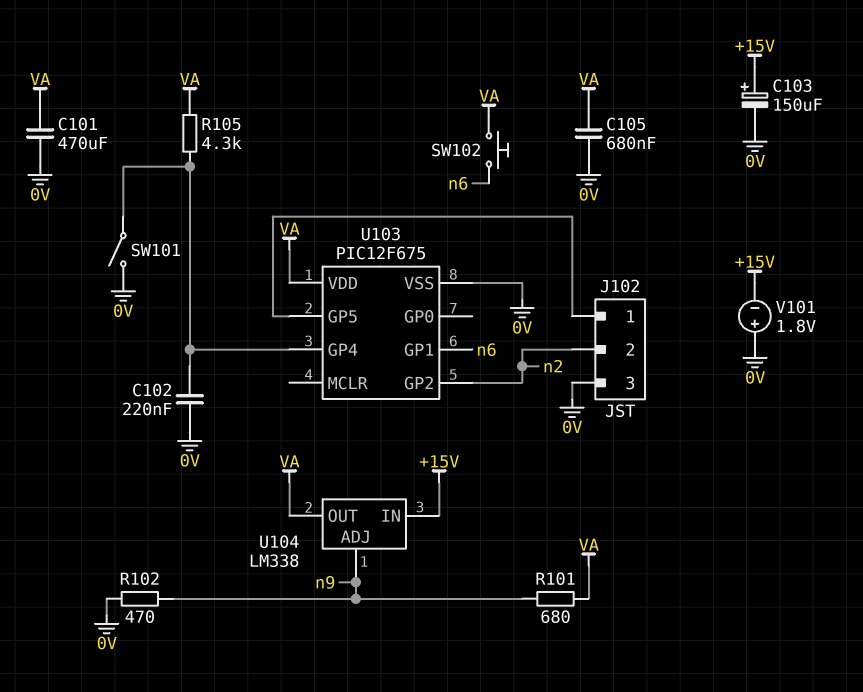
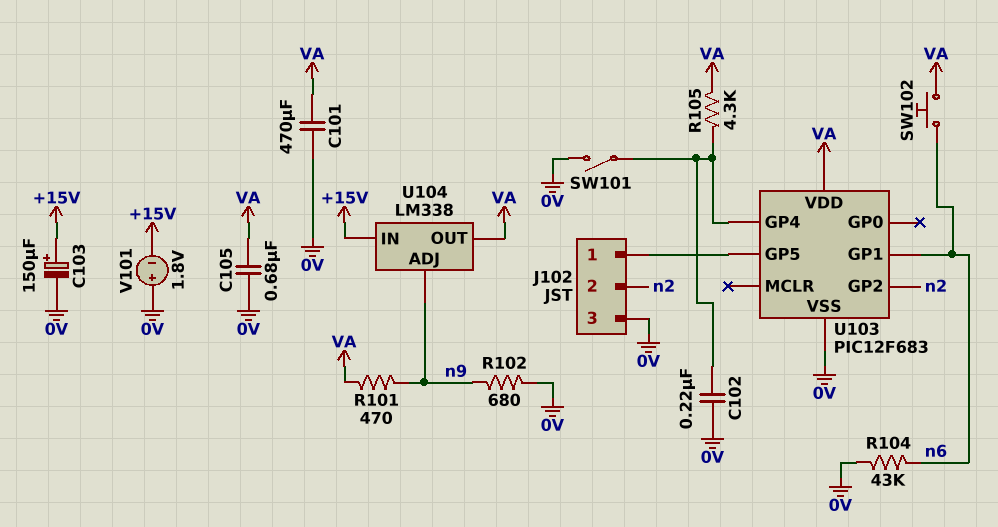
R101: 680 (VA, n9) -> 470 (VA, n9)
R102: 470 (0V, n9) -> 680 (0V, n9)
R104: none -> 43k (0V, n6)
U103: PIC12F675 -> PIC12F683

